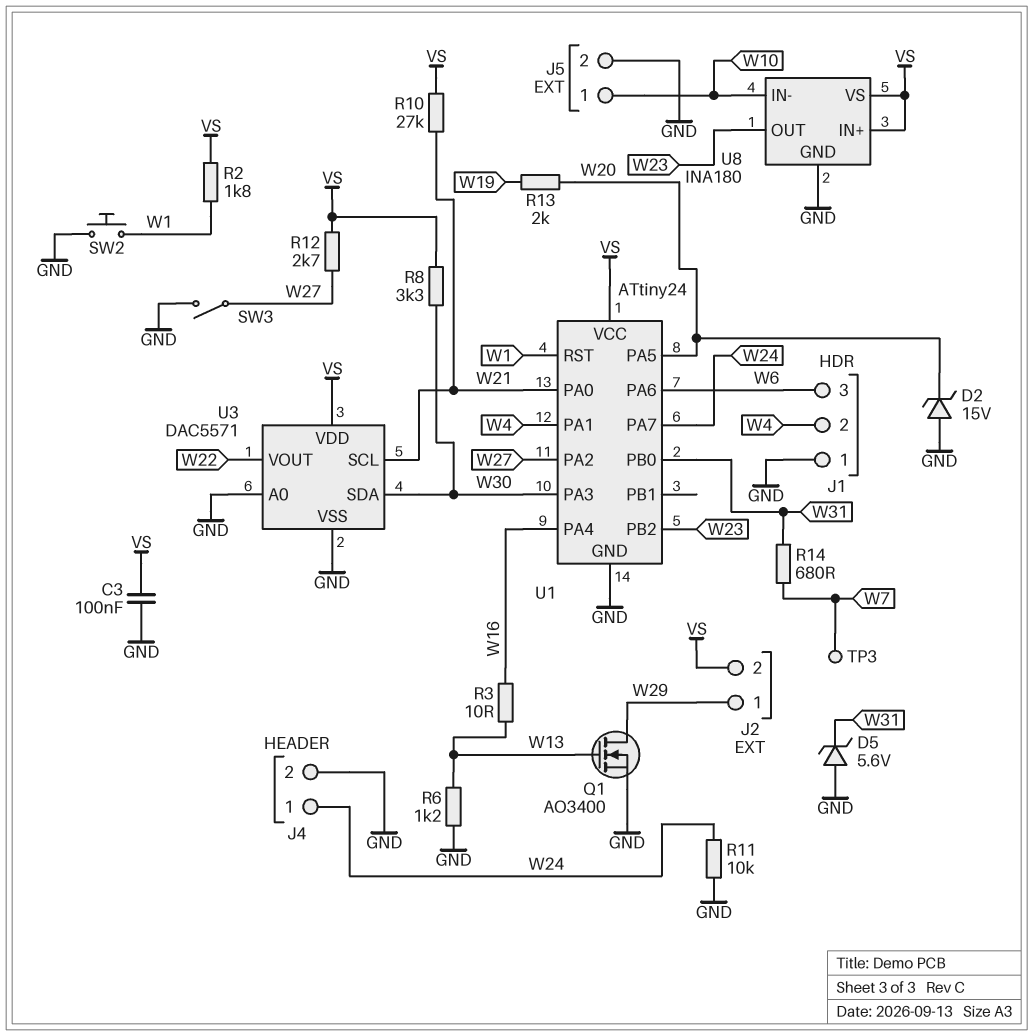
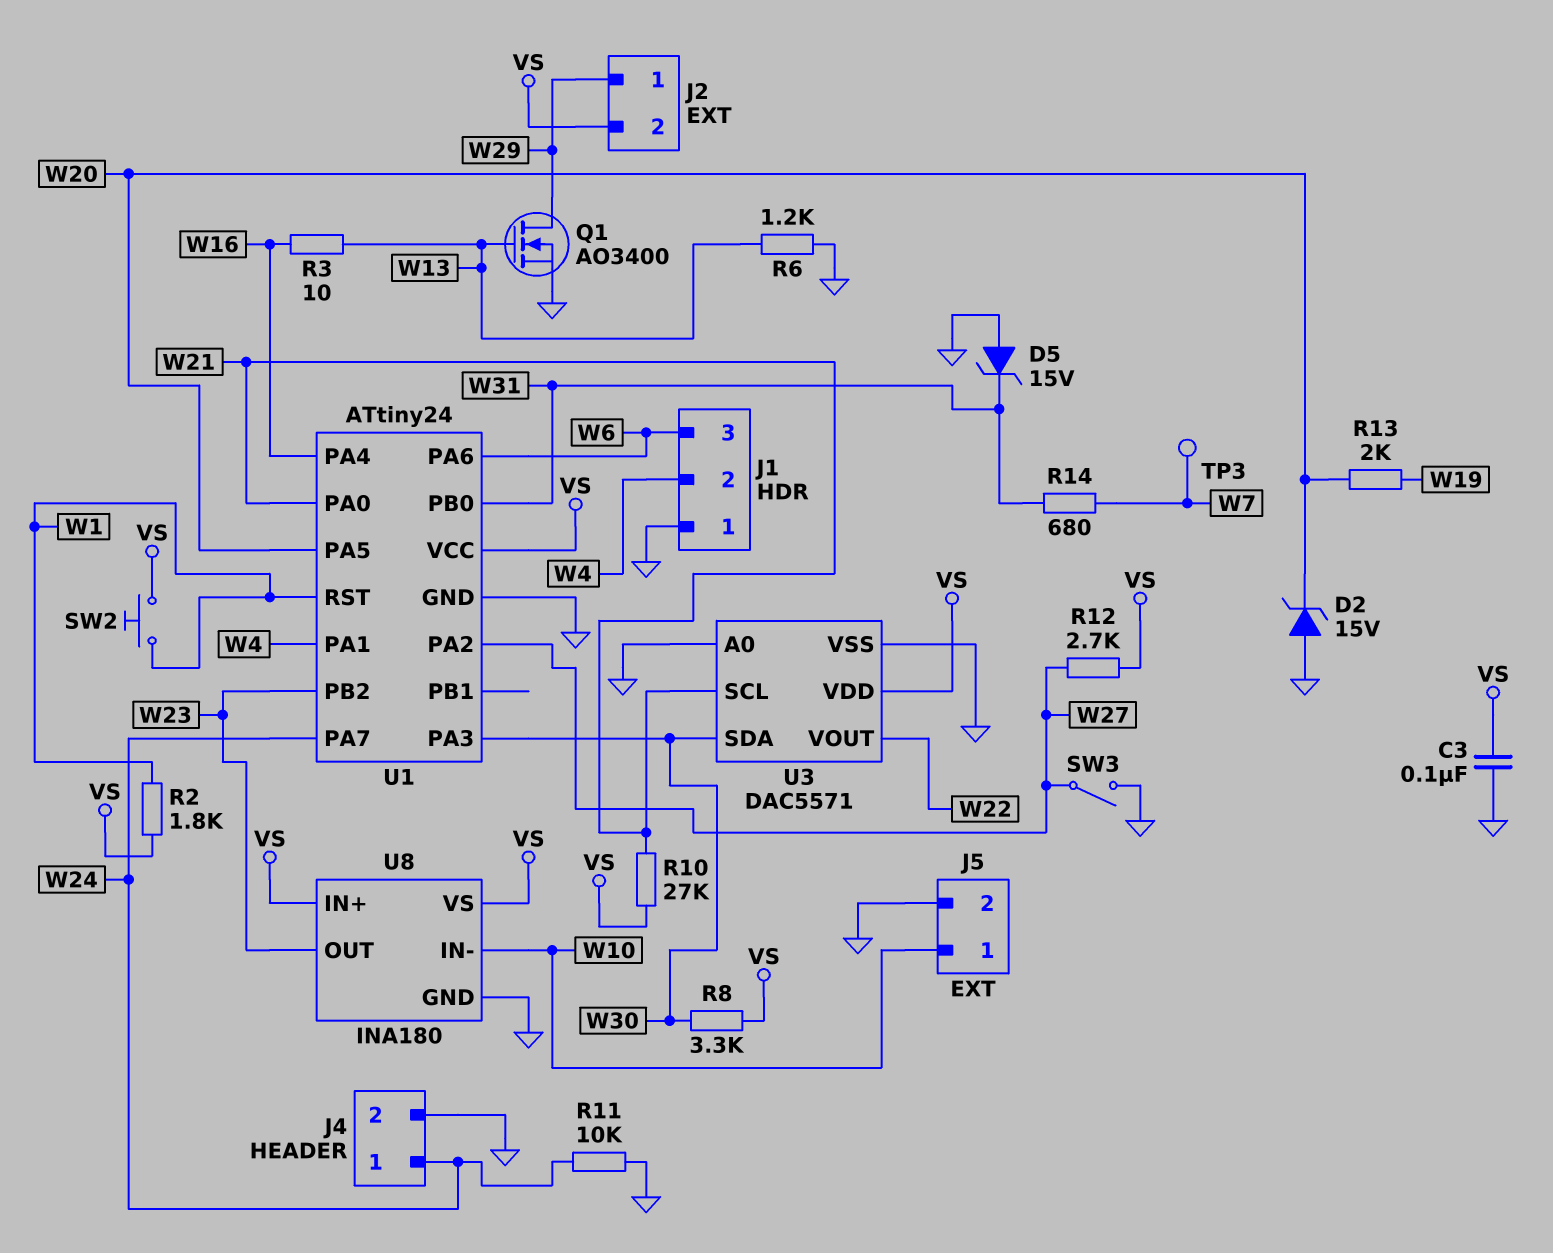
D5: zener 5.6V (A GND, K W31) -> zener 15V (A GND, K W31)
SW2: button (GND, W1) -> button (VS, W1)

